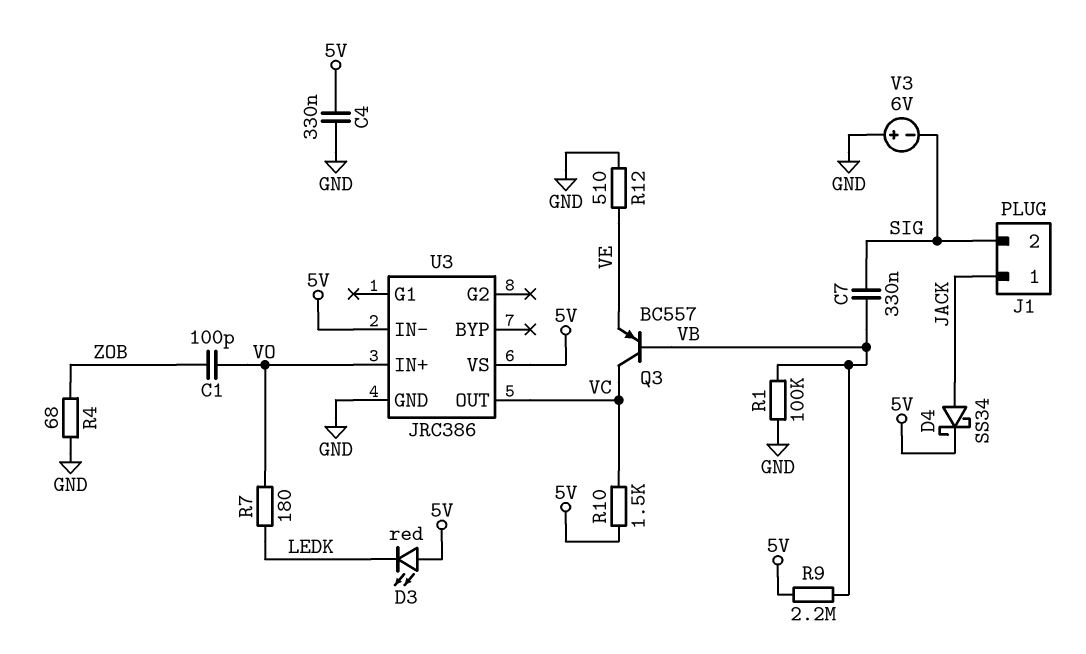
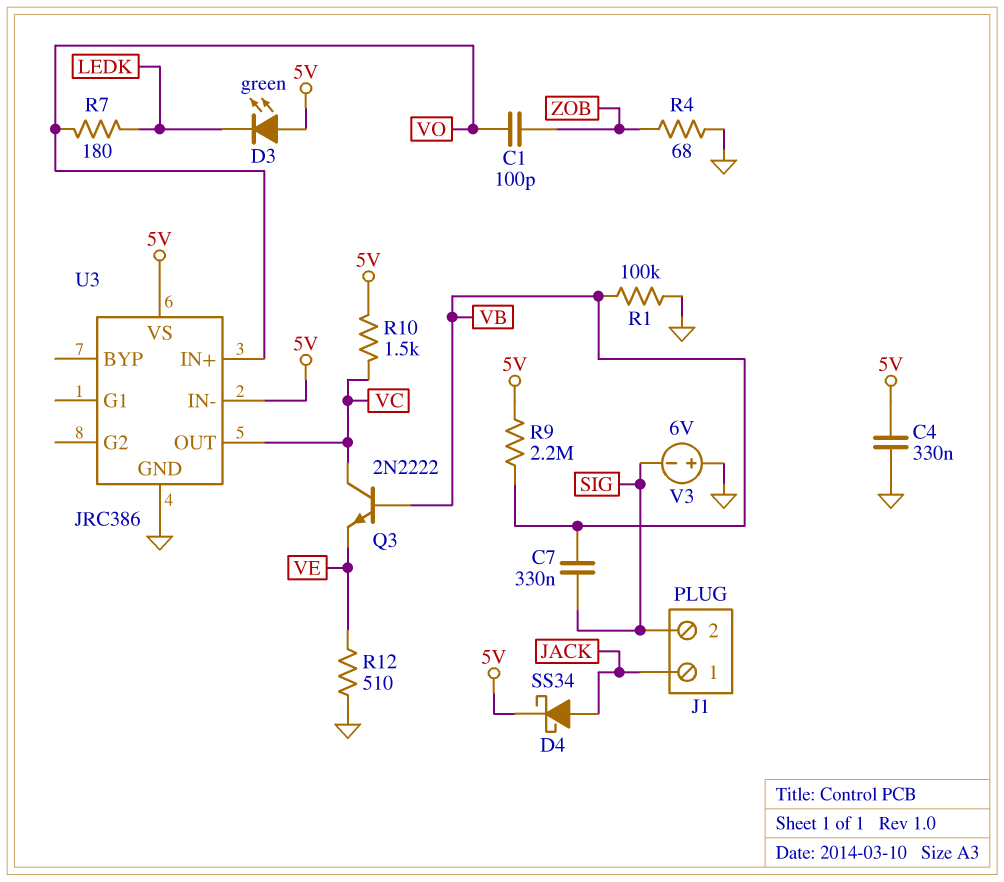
D3: LED red (A 5V, K LEDK) -> LED green (A 5V, K LEDK)
Q3: PNP BC557 (B VB, C VC, E VE) -> NPN 2N2222 (B VB, C VC, E VE)

